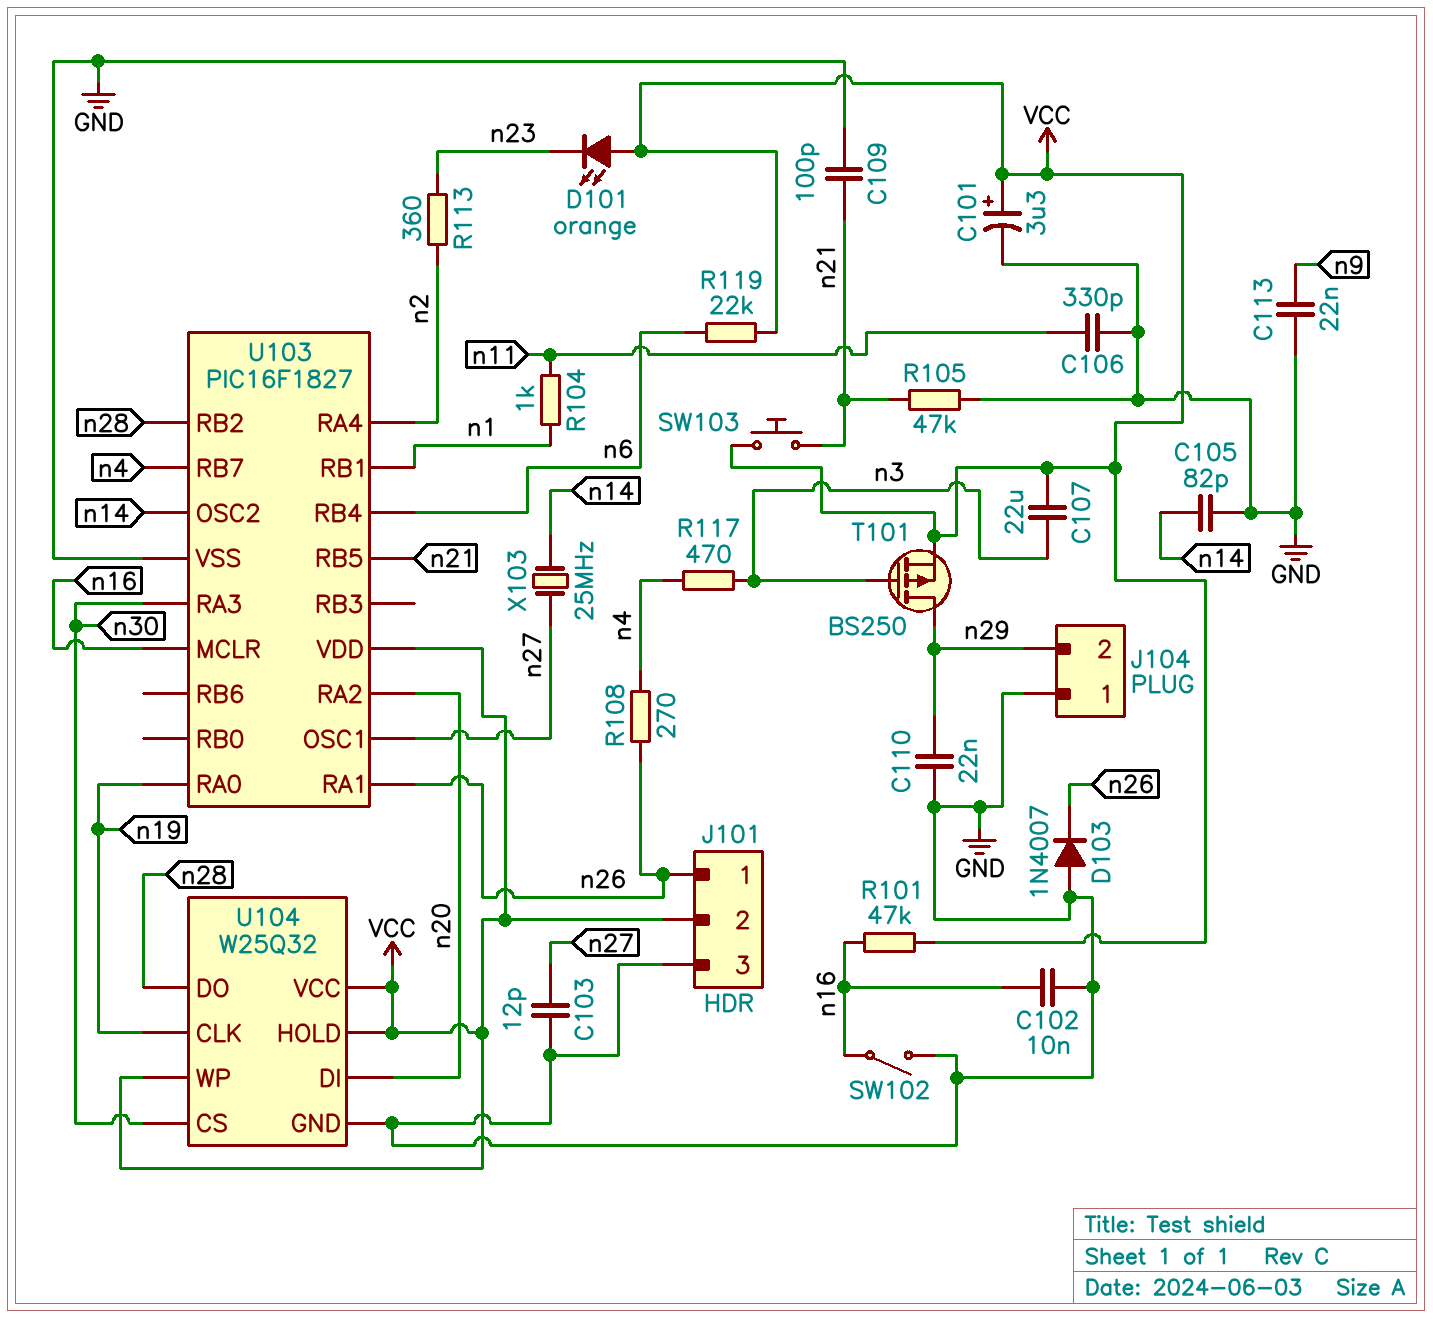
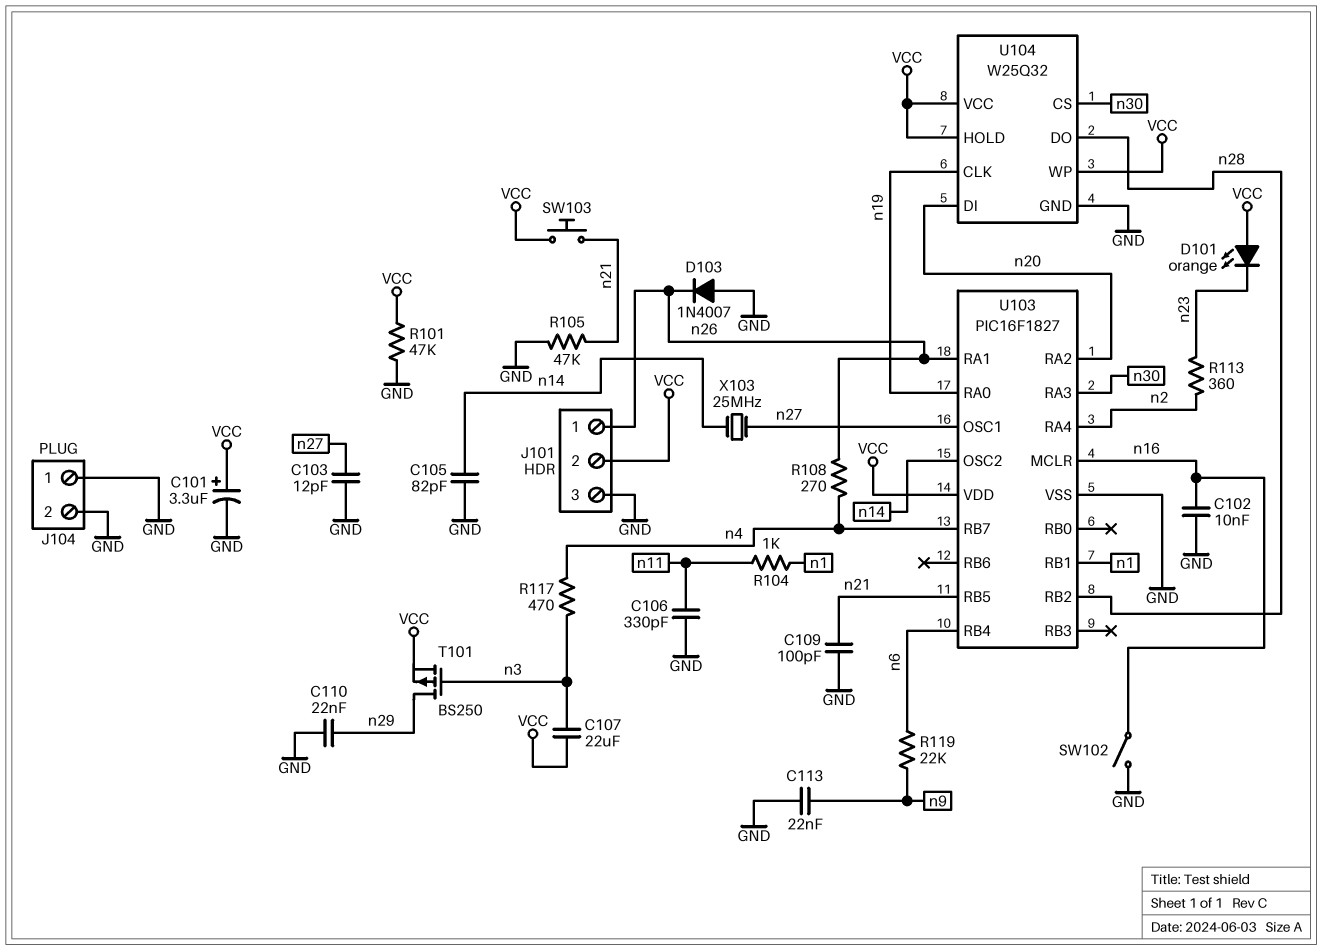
J104 pin 2: n29 -> GND
R101: 47k (VCC, n16) -> 47k (GND, VCC)
R119: 22k (VCC, n6) -> 22k (n6, n9)

